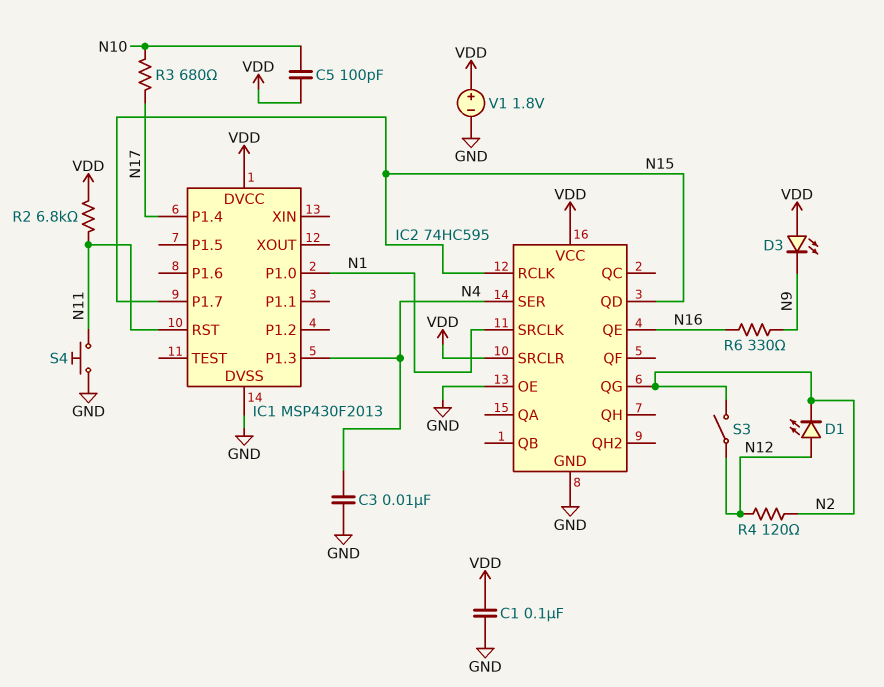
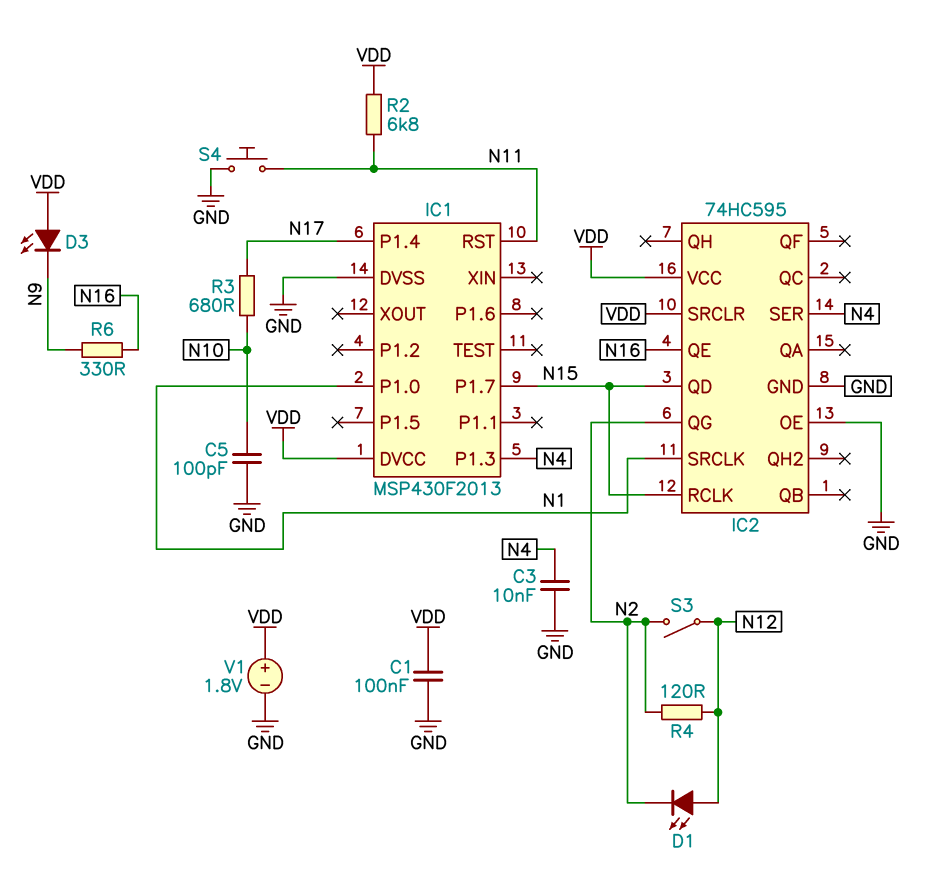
C5: 100pF (N10, VDD) -> 100pF (GND, N10)

